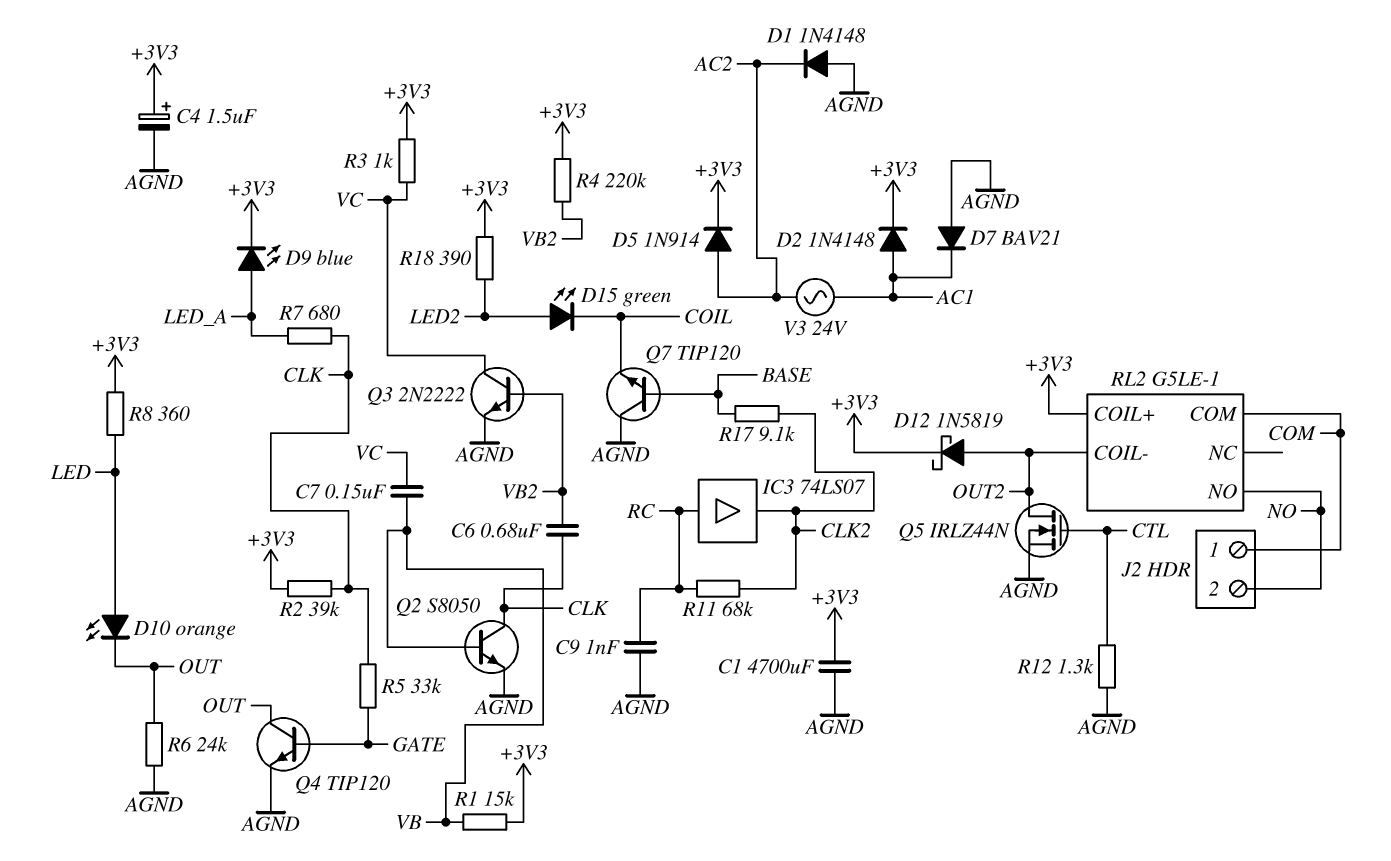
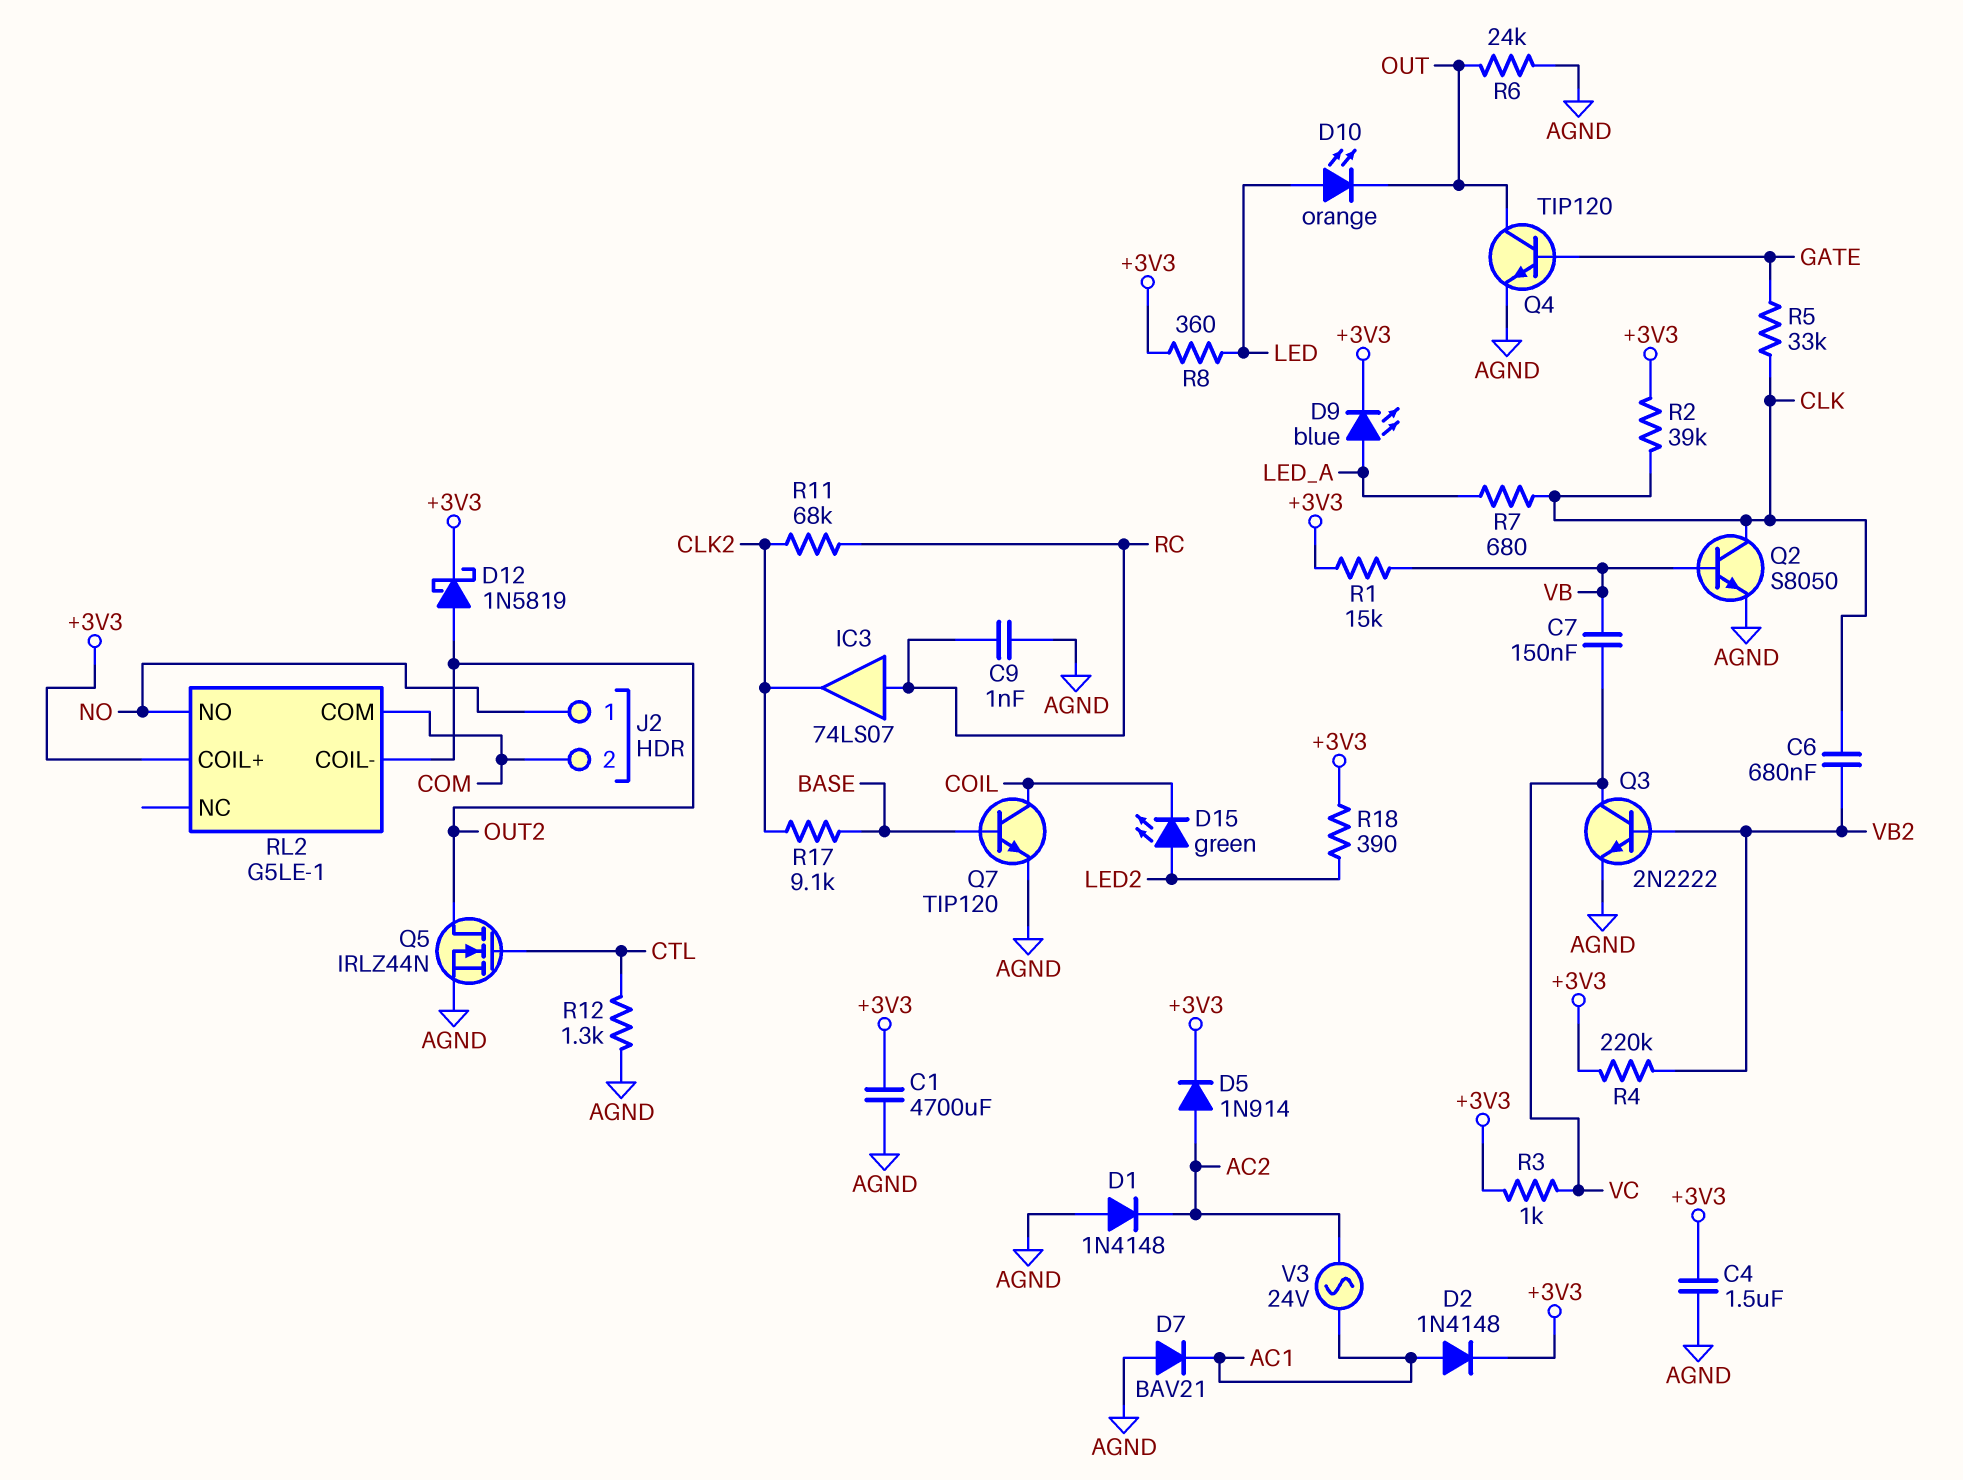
C4: 1.5uF (plus +3V3, minus AGND) -> 1.5uF (+3V3, AGND)
J2 pin 1: COM -> NO
J2 pin 2: NO -> COM
Q7: NPN TIP120 (B BASE, C AGND, E COIL) -> NPN TIP120 (B BASE, C COIL, E AGND)

